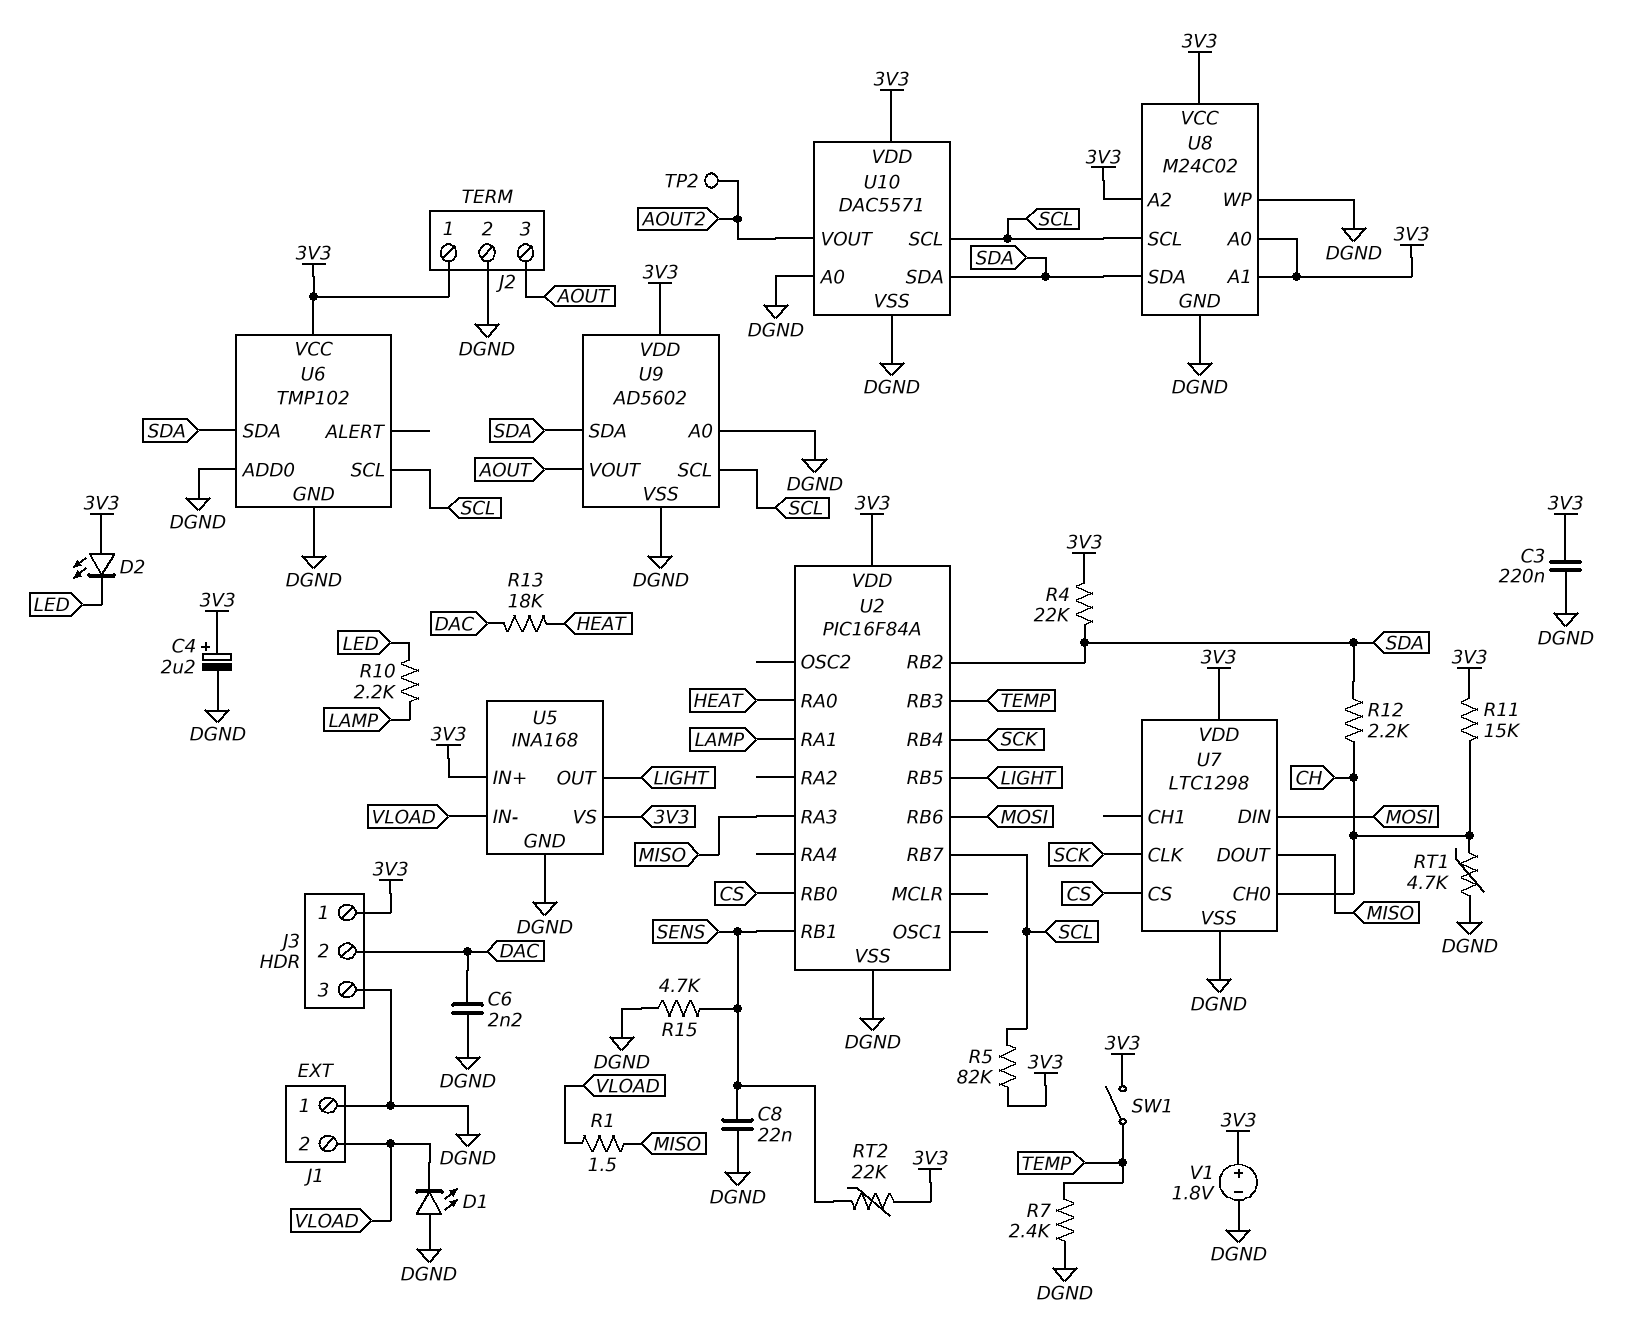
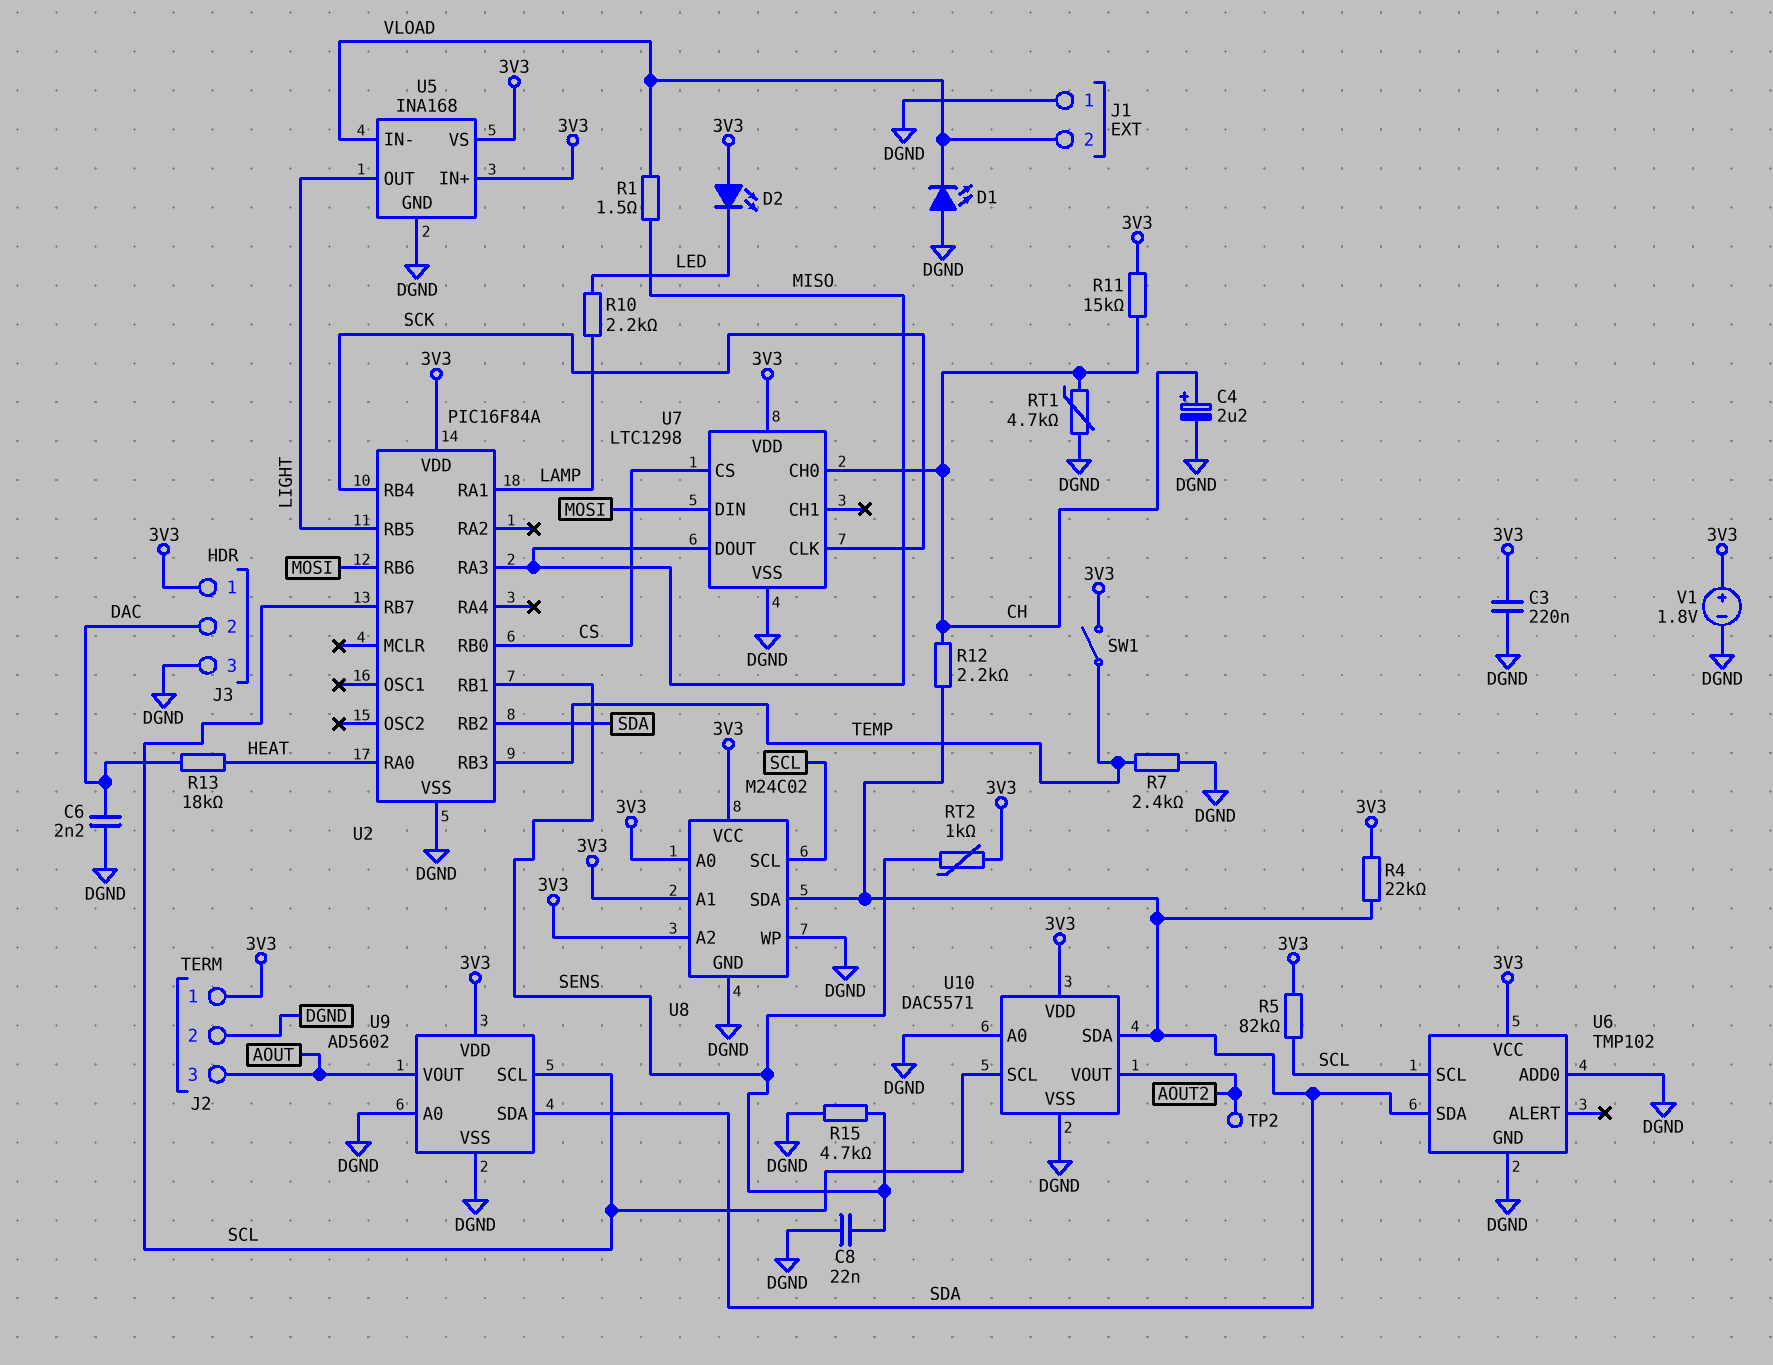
C4: 2.2uF (plus 3V3, minus DGND) -> 2.2uF (plus CH, minus DGND)
RT2: 22k (3V3, SENS) -> 1k (3V3, SENS)

